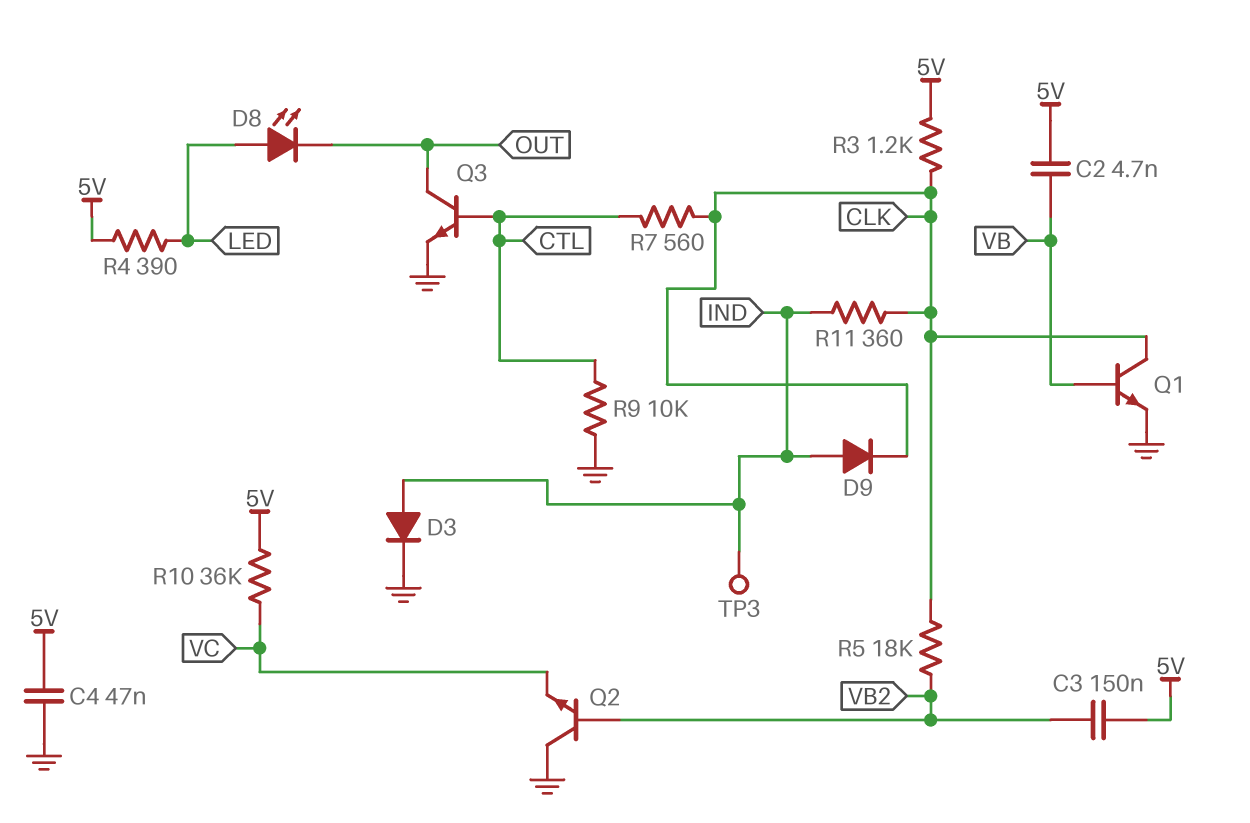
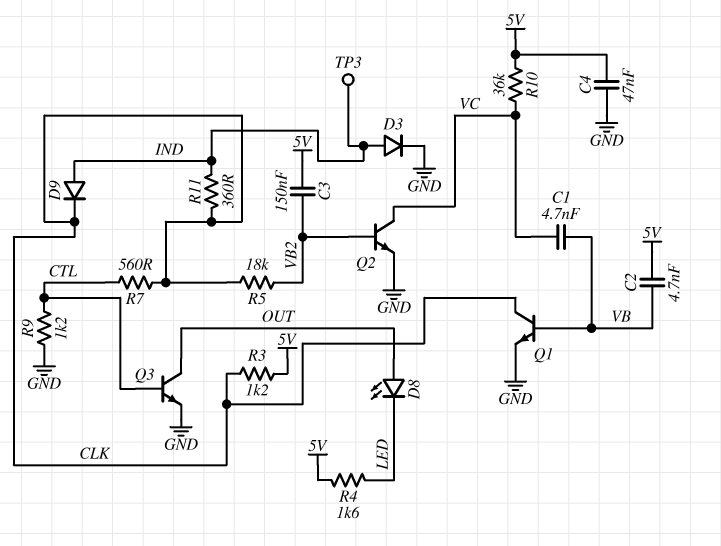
C1: none -> 4.7nF (VB, VC)
D8: LED (A LED, K OUT) -> LED (A OUT, K LED)
Q2: NPN (B VB2, C GND, E VC) -> NPN (B VB2, C VC, E GND)
R4: 390 (5V, LED) -> 1.6k (5V, LED)
R9: 10k (CTL, GND) -> 1.2k (CTL, GND)

